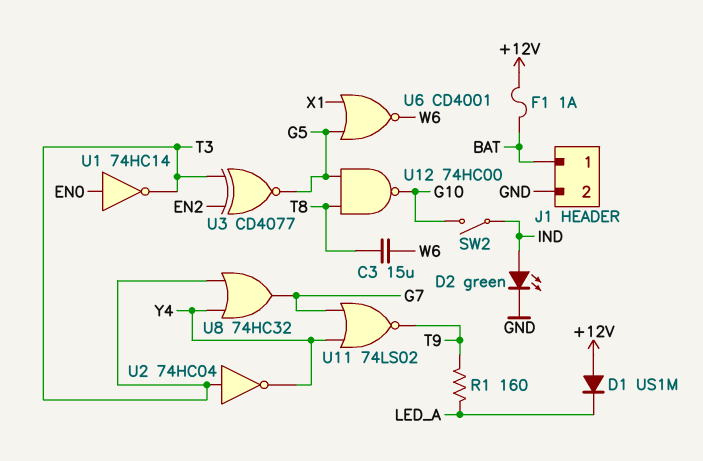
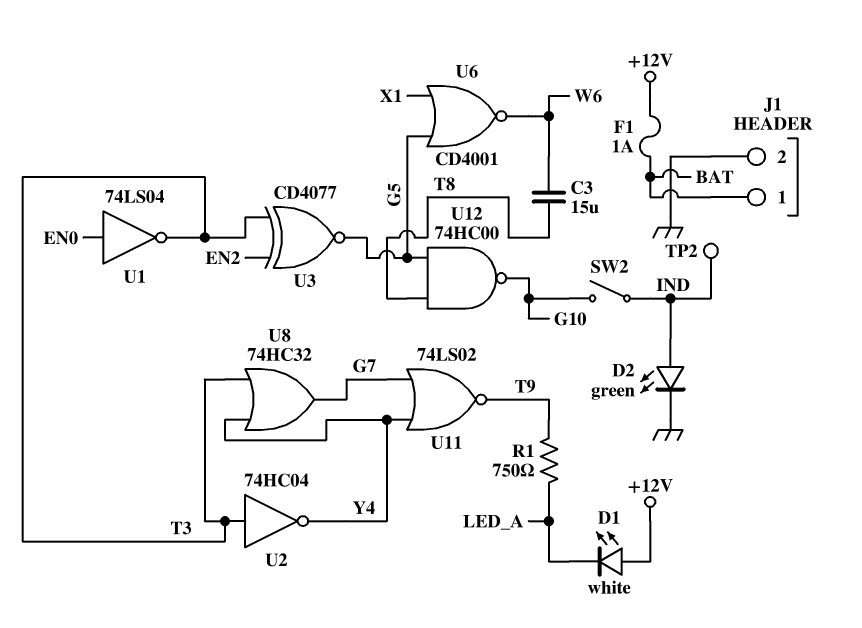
D1: diode US1M (A +12V, K LED_A) -> LED white (A +12V, K LED_A)
R1: 160 (LED_A, T9) -> 750 (LED_A, T9)
TP2: none -> test point (IND)
U1: NOT 74HC14 (in EN0, out T3) -> NOT 74LS04 (in EN0, out T3)

